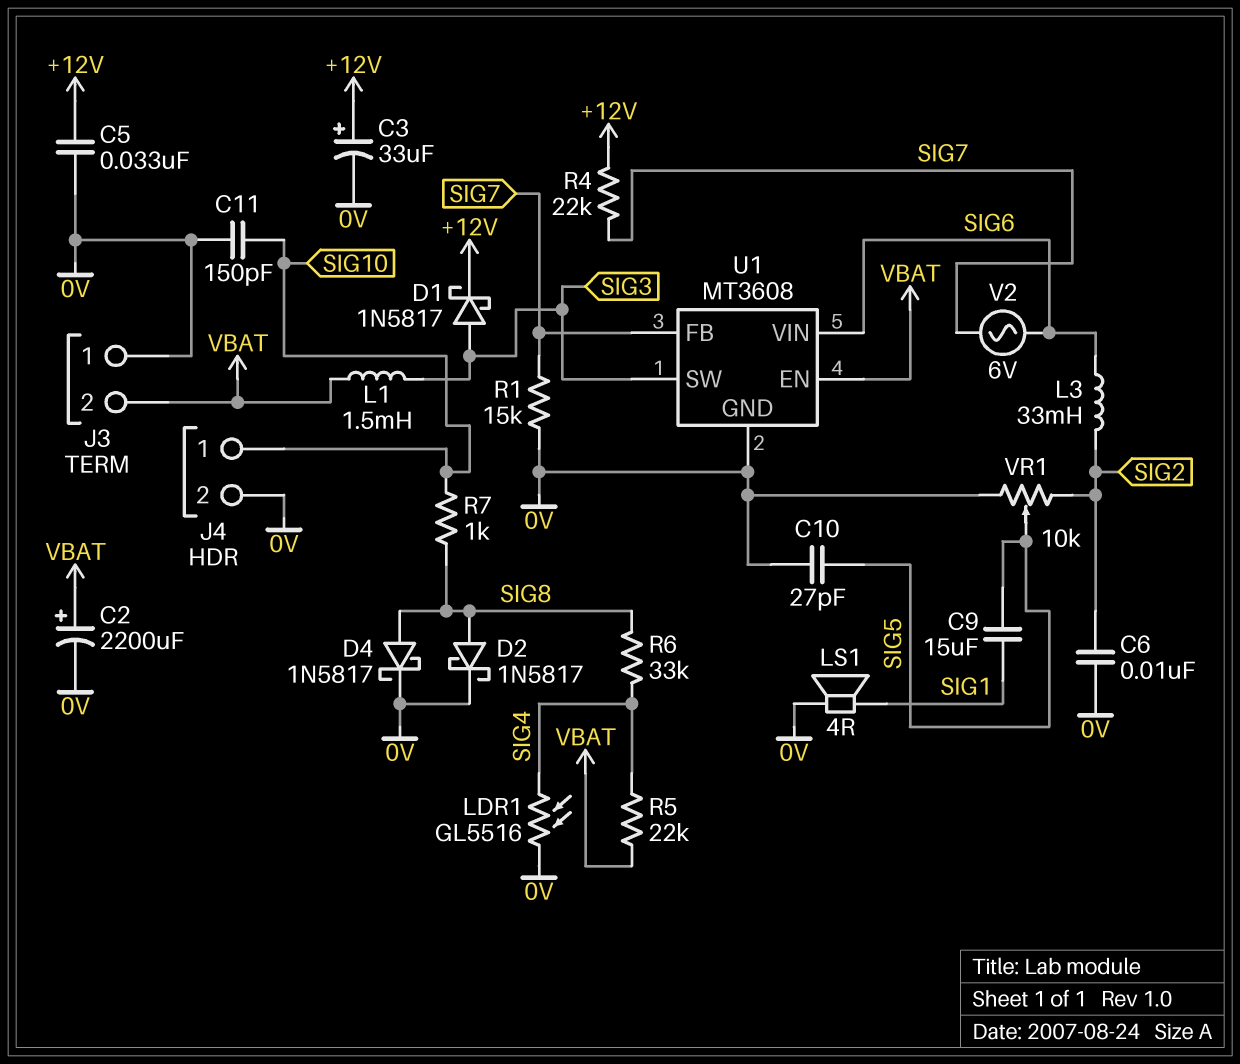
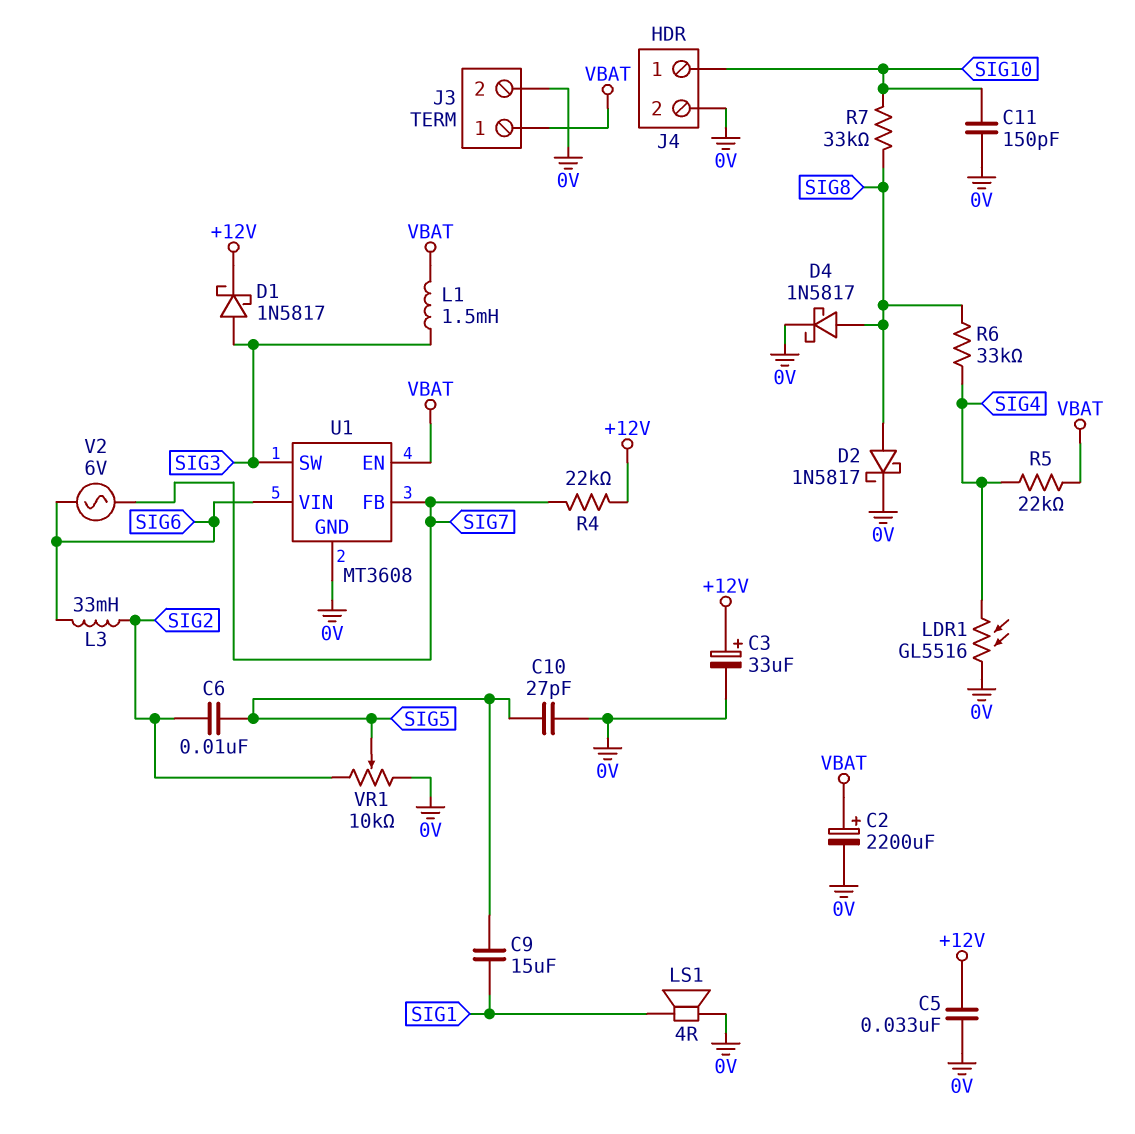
C6: 10nF (0V, SIG2) -> 10nF (SIG2, SIG5)
J3 pin 1: 0V -> VBAT
J3 pin 2: VBAT -> 0V
R1: 15k (0V, SIG7) -> none
R7: 1k (SIG8, SIG10) -> 33k (SIG8, SIG10)

